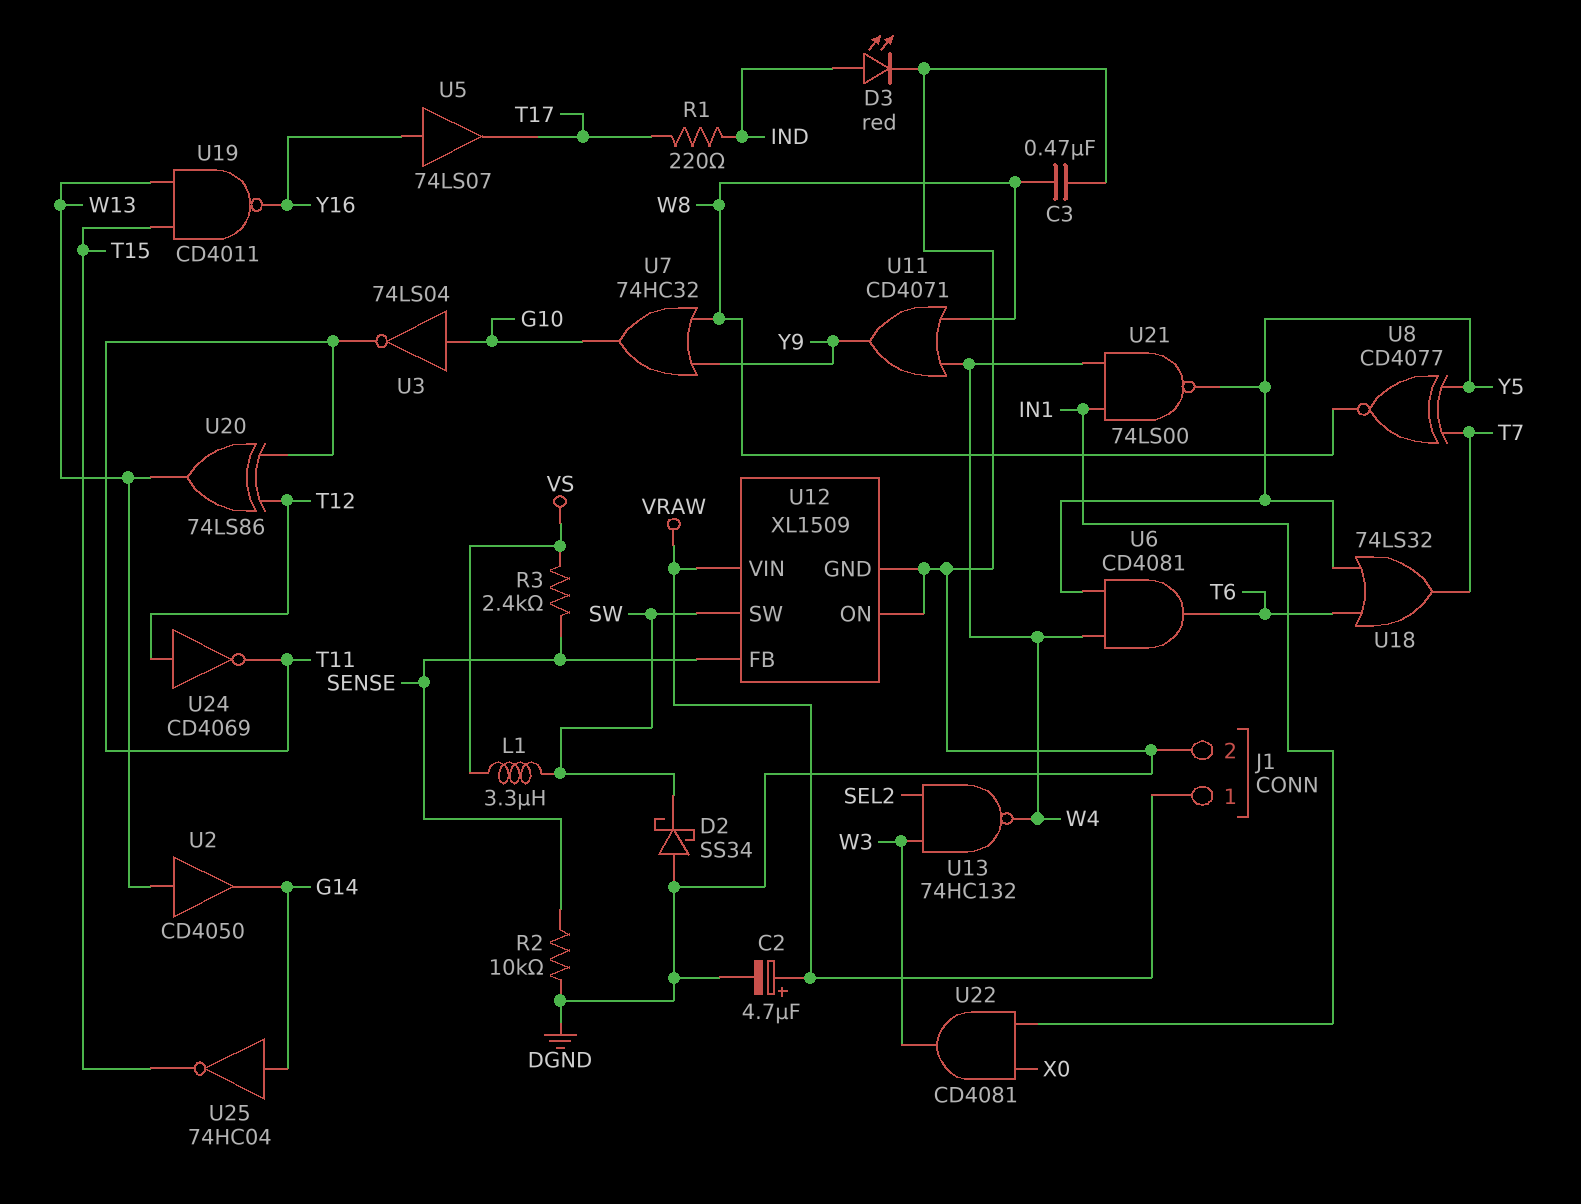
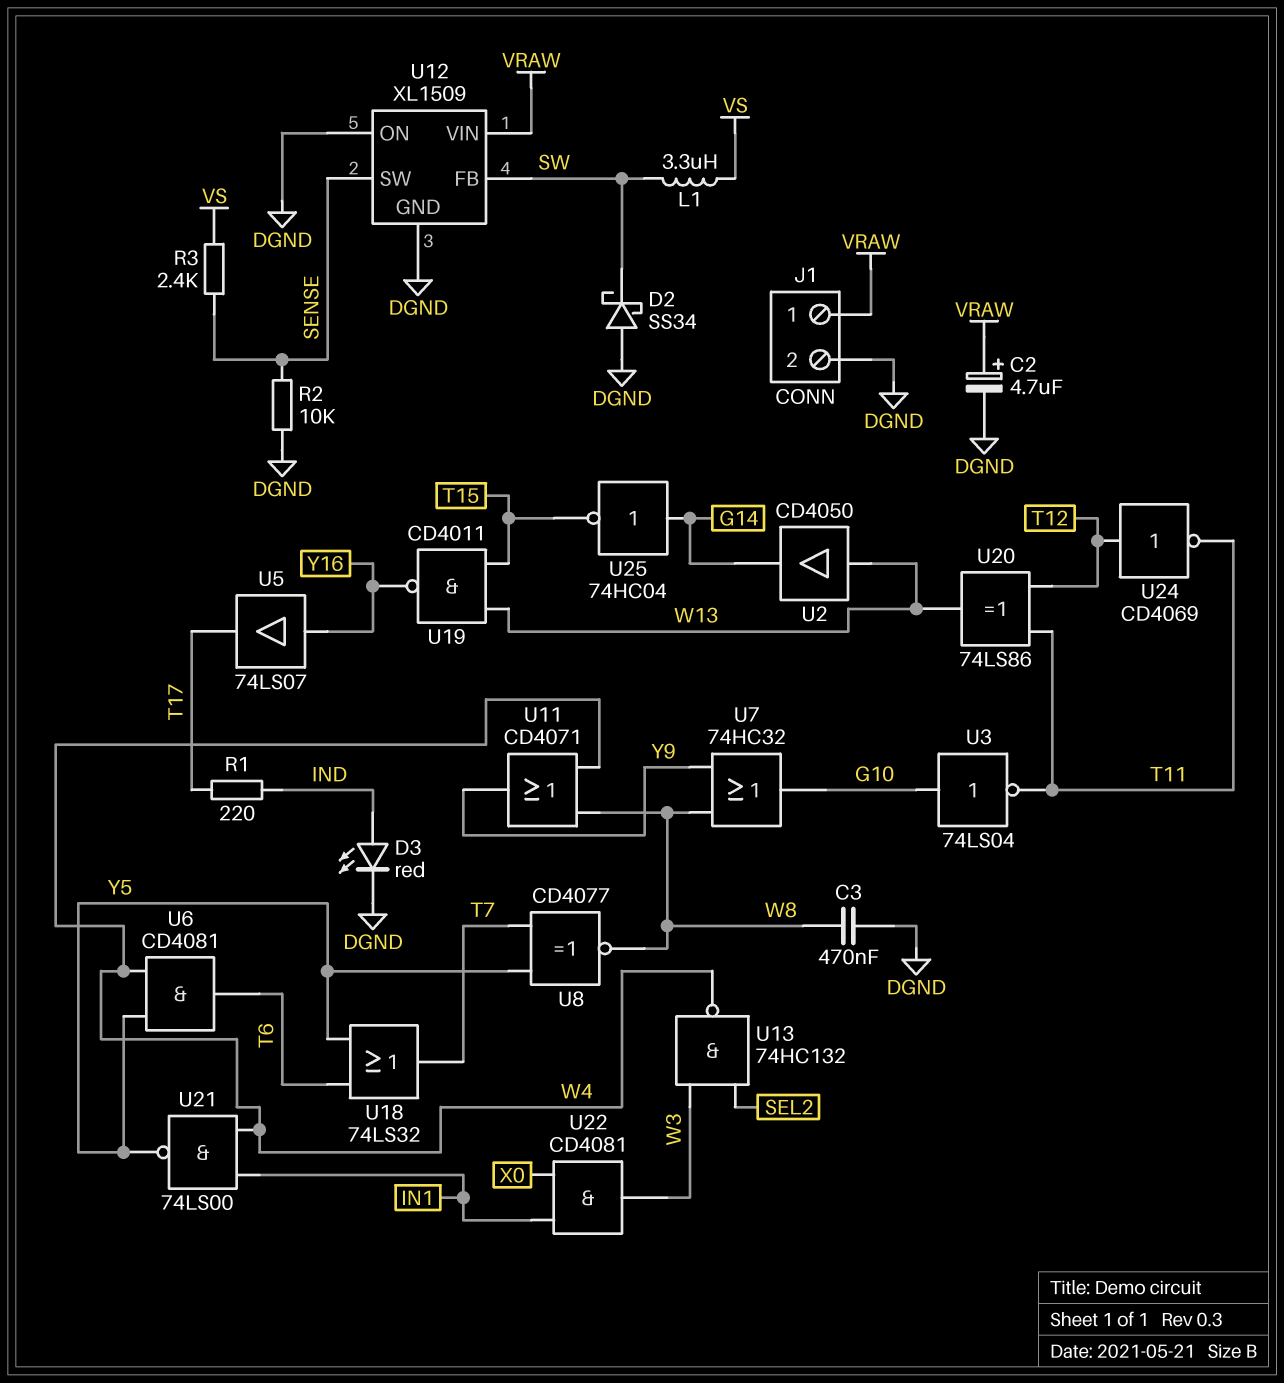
U12 pin FB: SENSE -> SW
U12 pin SW: SW -> SENSE

